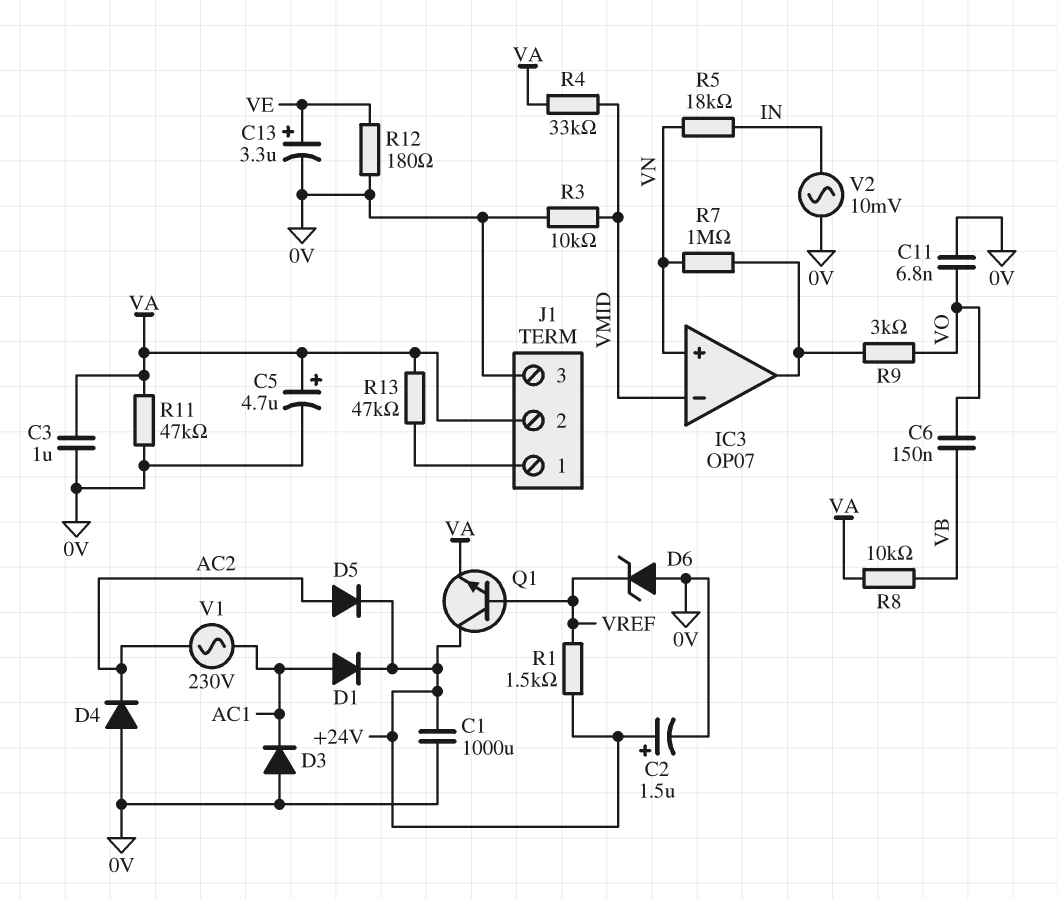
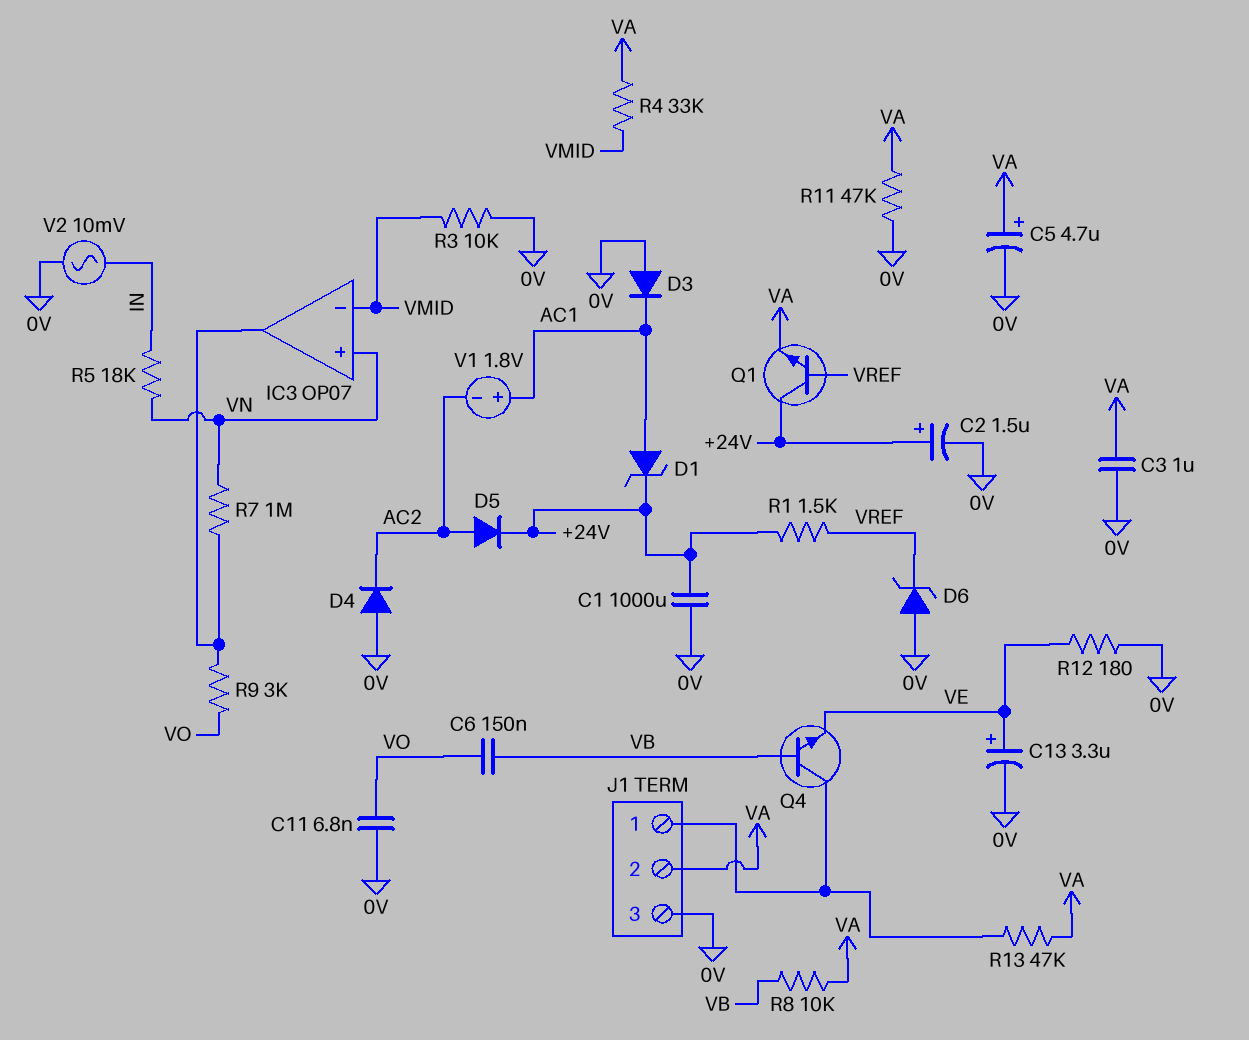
D1: diode (A AC1, K +24V) -> zener (A AC1, K +24V)
Q4: none -> NPN (B VB, C J1/1, E VE)
V1: AC 230V (AC1, AC2) -> 1.8V (plus AC1, minus AC2)

